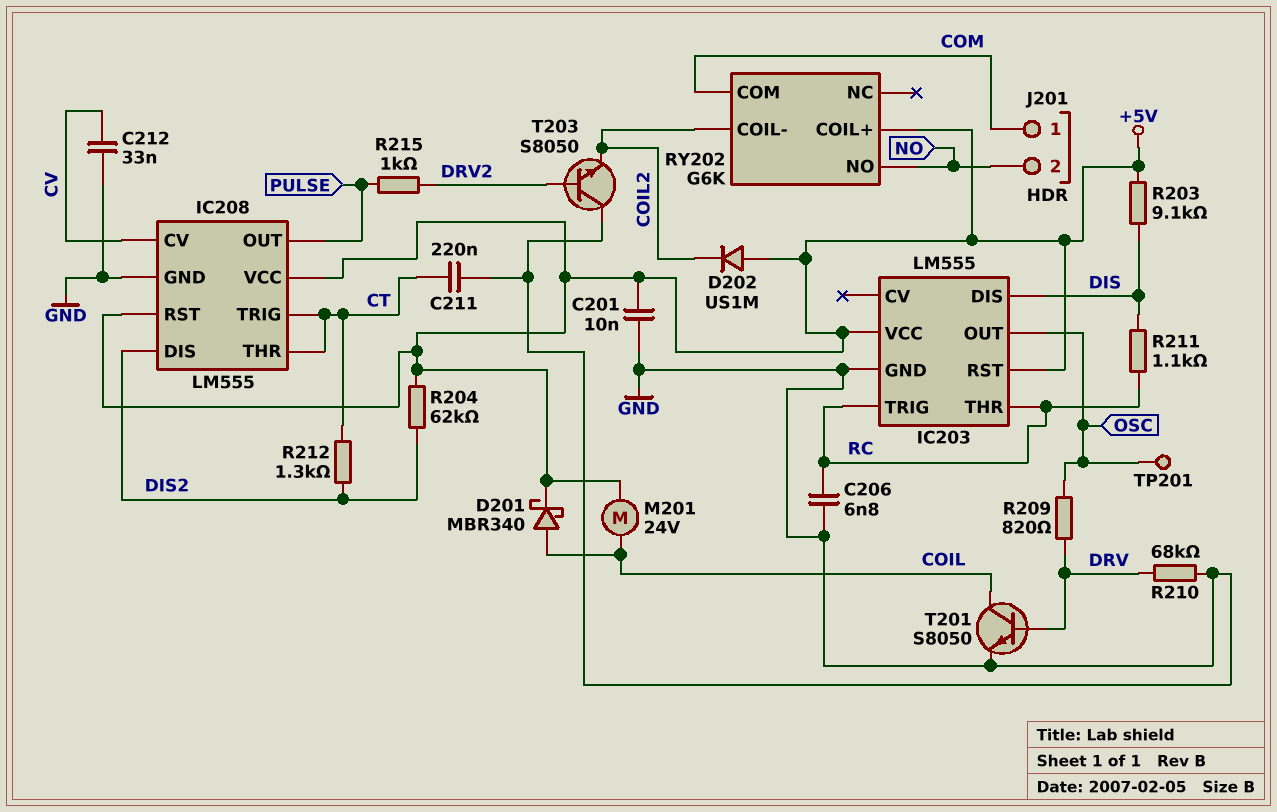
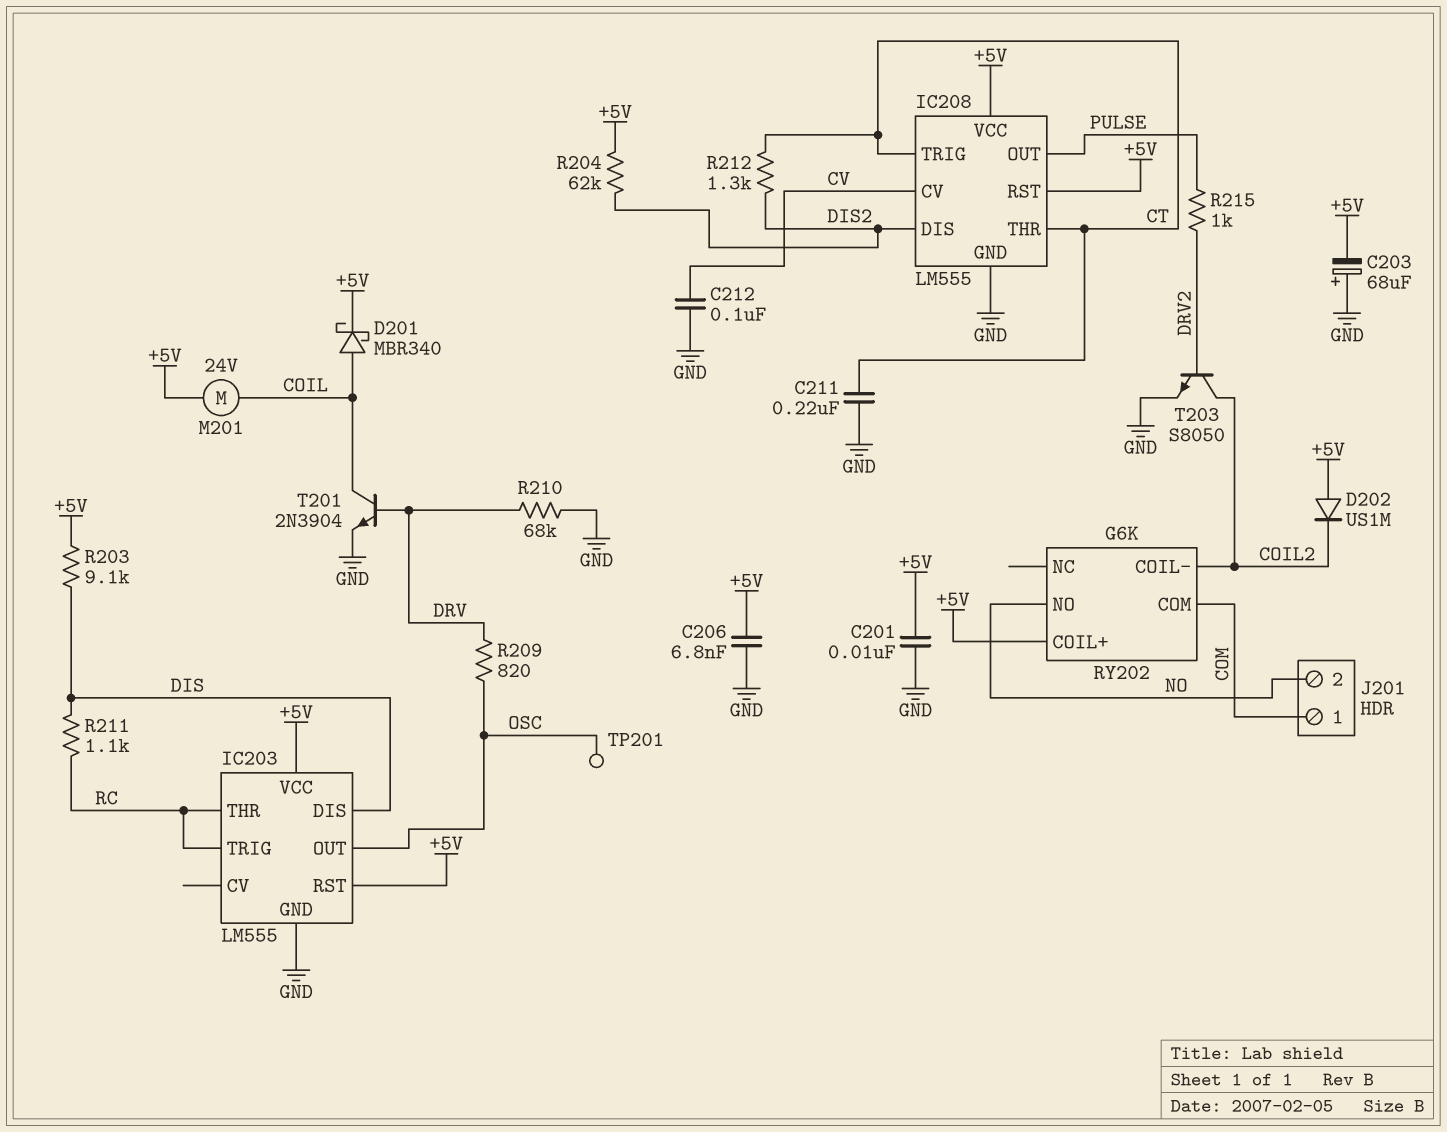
C203: none -> 68uF (plus GND, minus +5V)
C206: 6.8nF (GND, RC) -> 6.8nF (+5V, GND)
C212: 33nF (CV, GND) -> 100nF (CV, GND)
T201: NPN S8050 (B DRV, C COIL, E GND) -> NPN 2N3904 (B DRV, C COIL, E GND)
T203: NPN S8050 (B DRV2, C GND, E COIL2) -> NPN S8050 (B DRV2, C COIL2, E GND)

